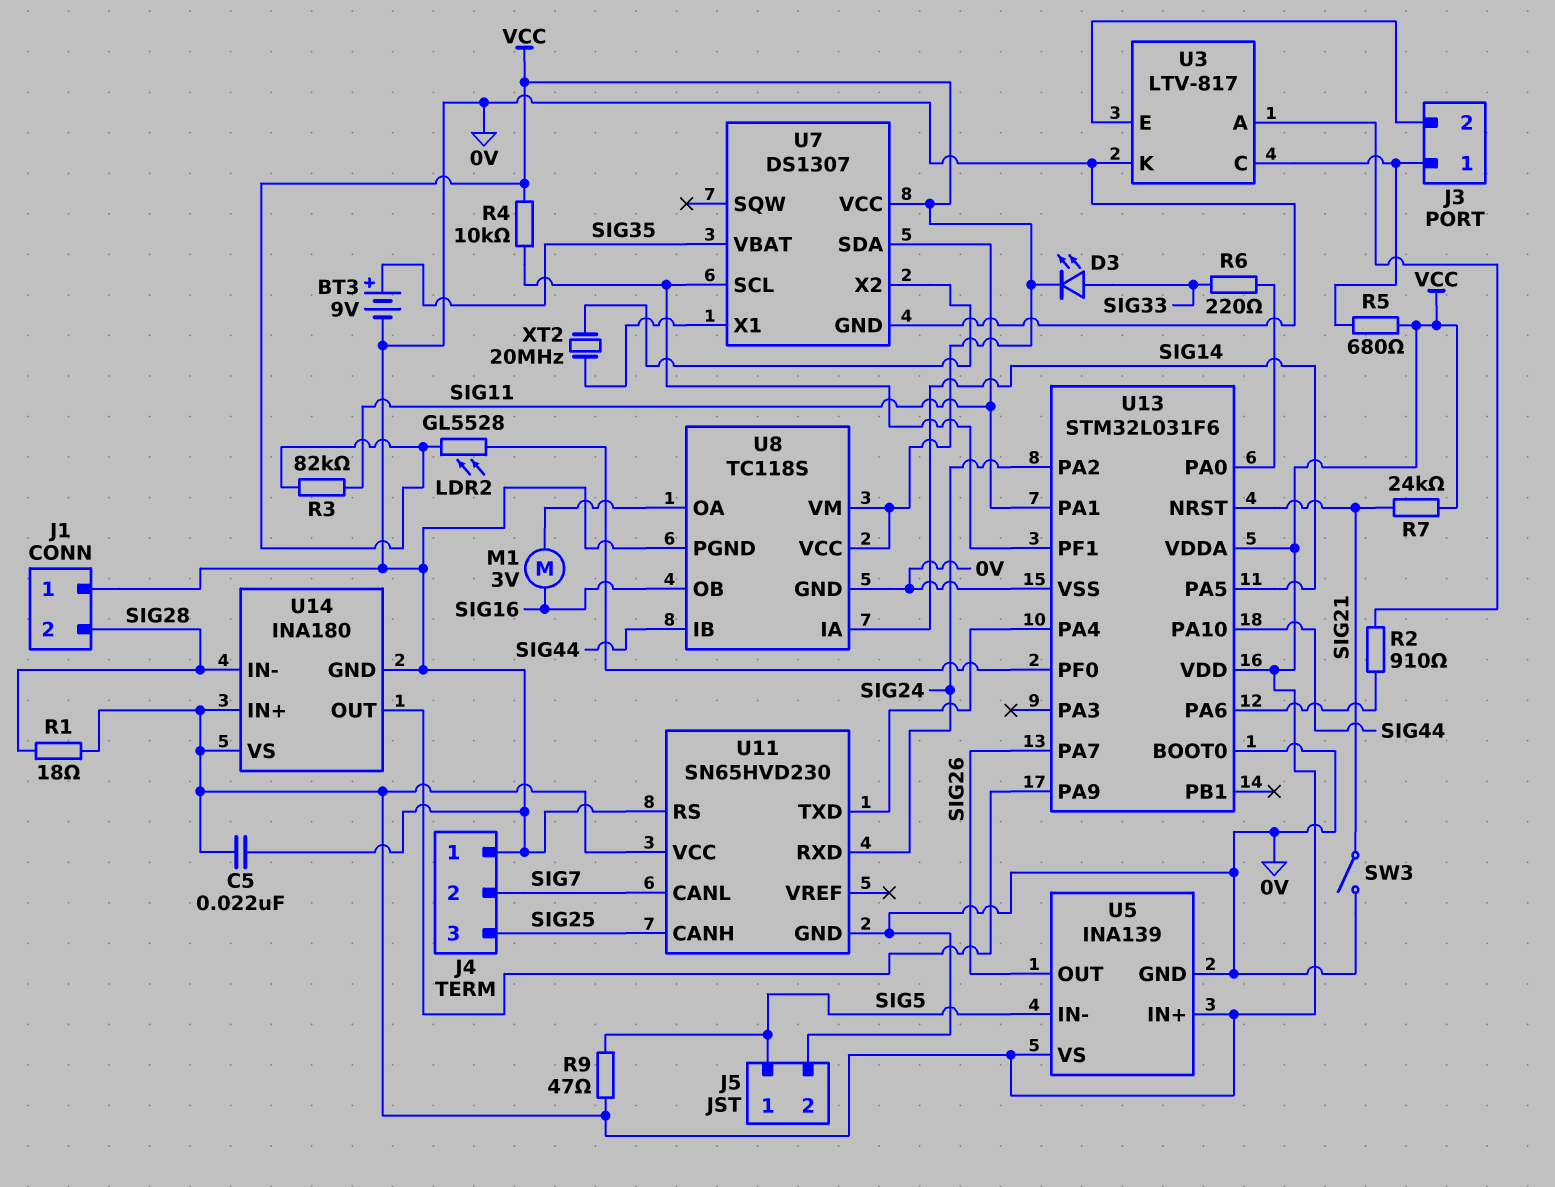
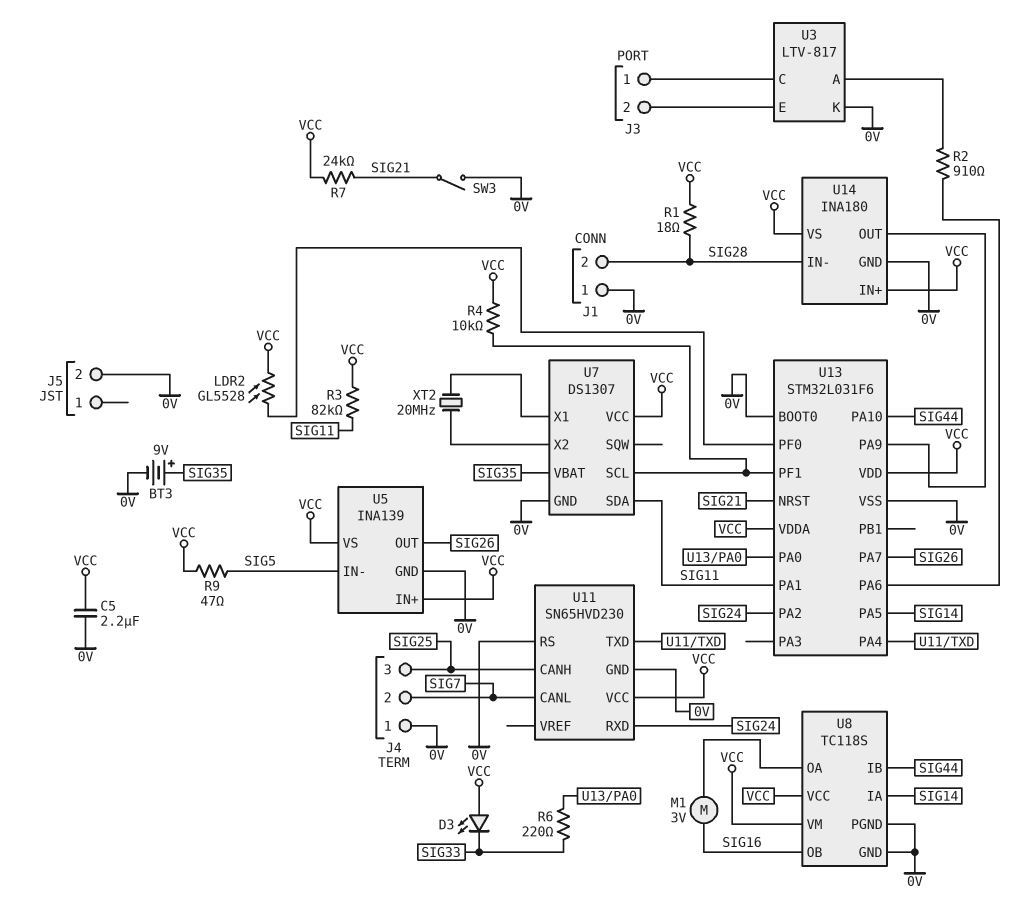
C5: 22nF (0V, VCC) -> 2.2uF (0V, VCC)
D3: LED (A SIG33, K VCC) -> LED (A VCC, K SIG33)
J5 pin 1: SIG5 -> none
R5: 680 (J3/1, VCC) -> none

